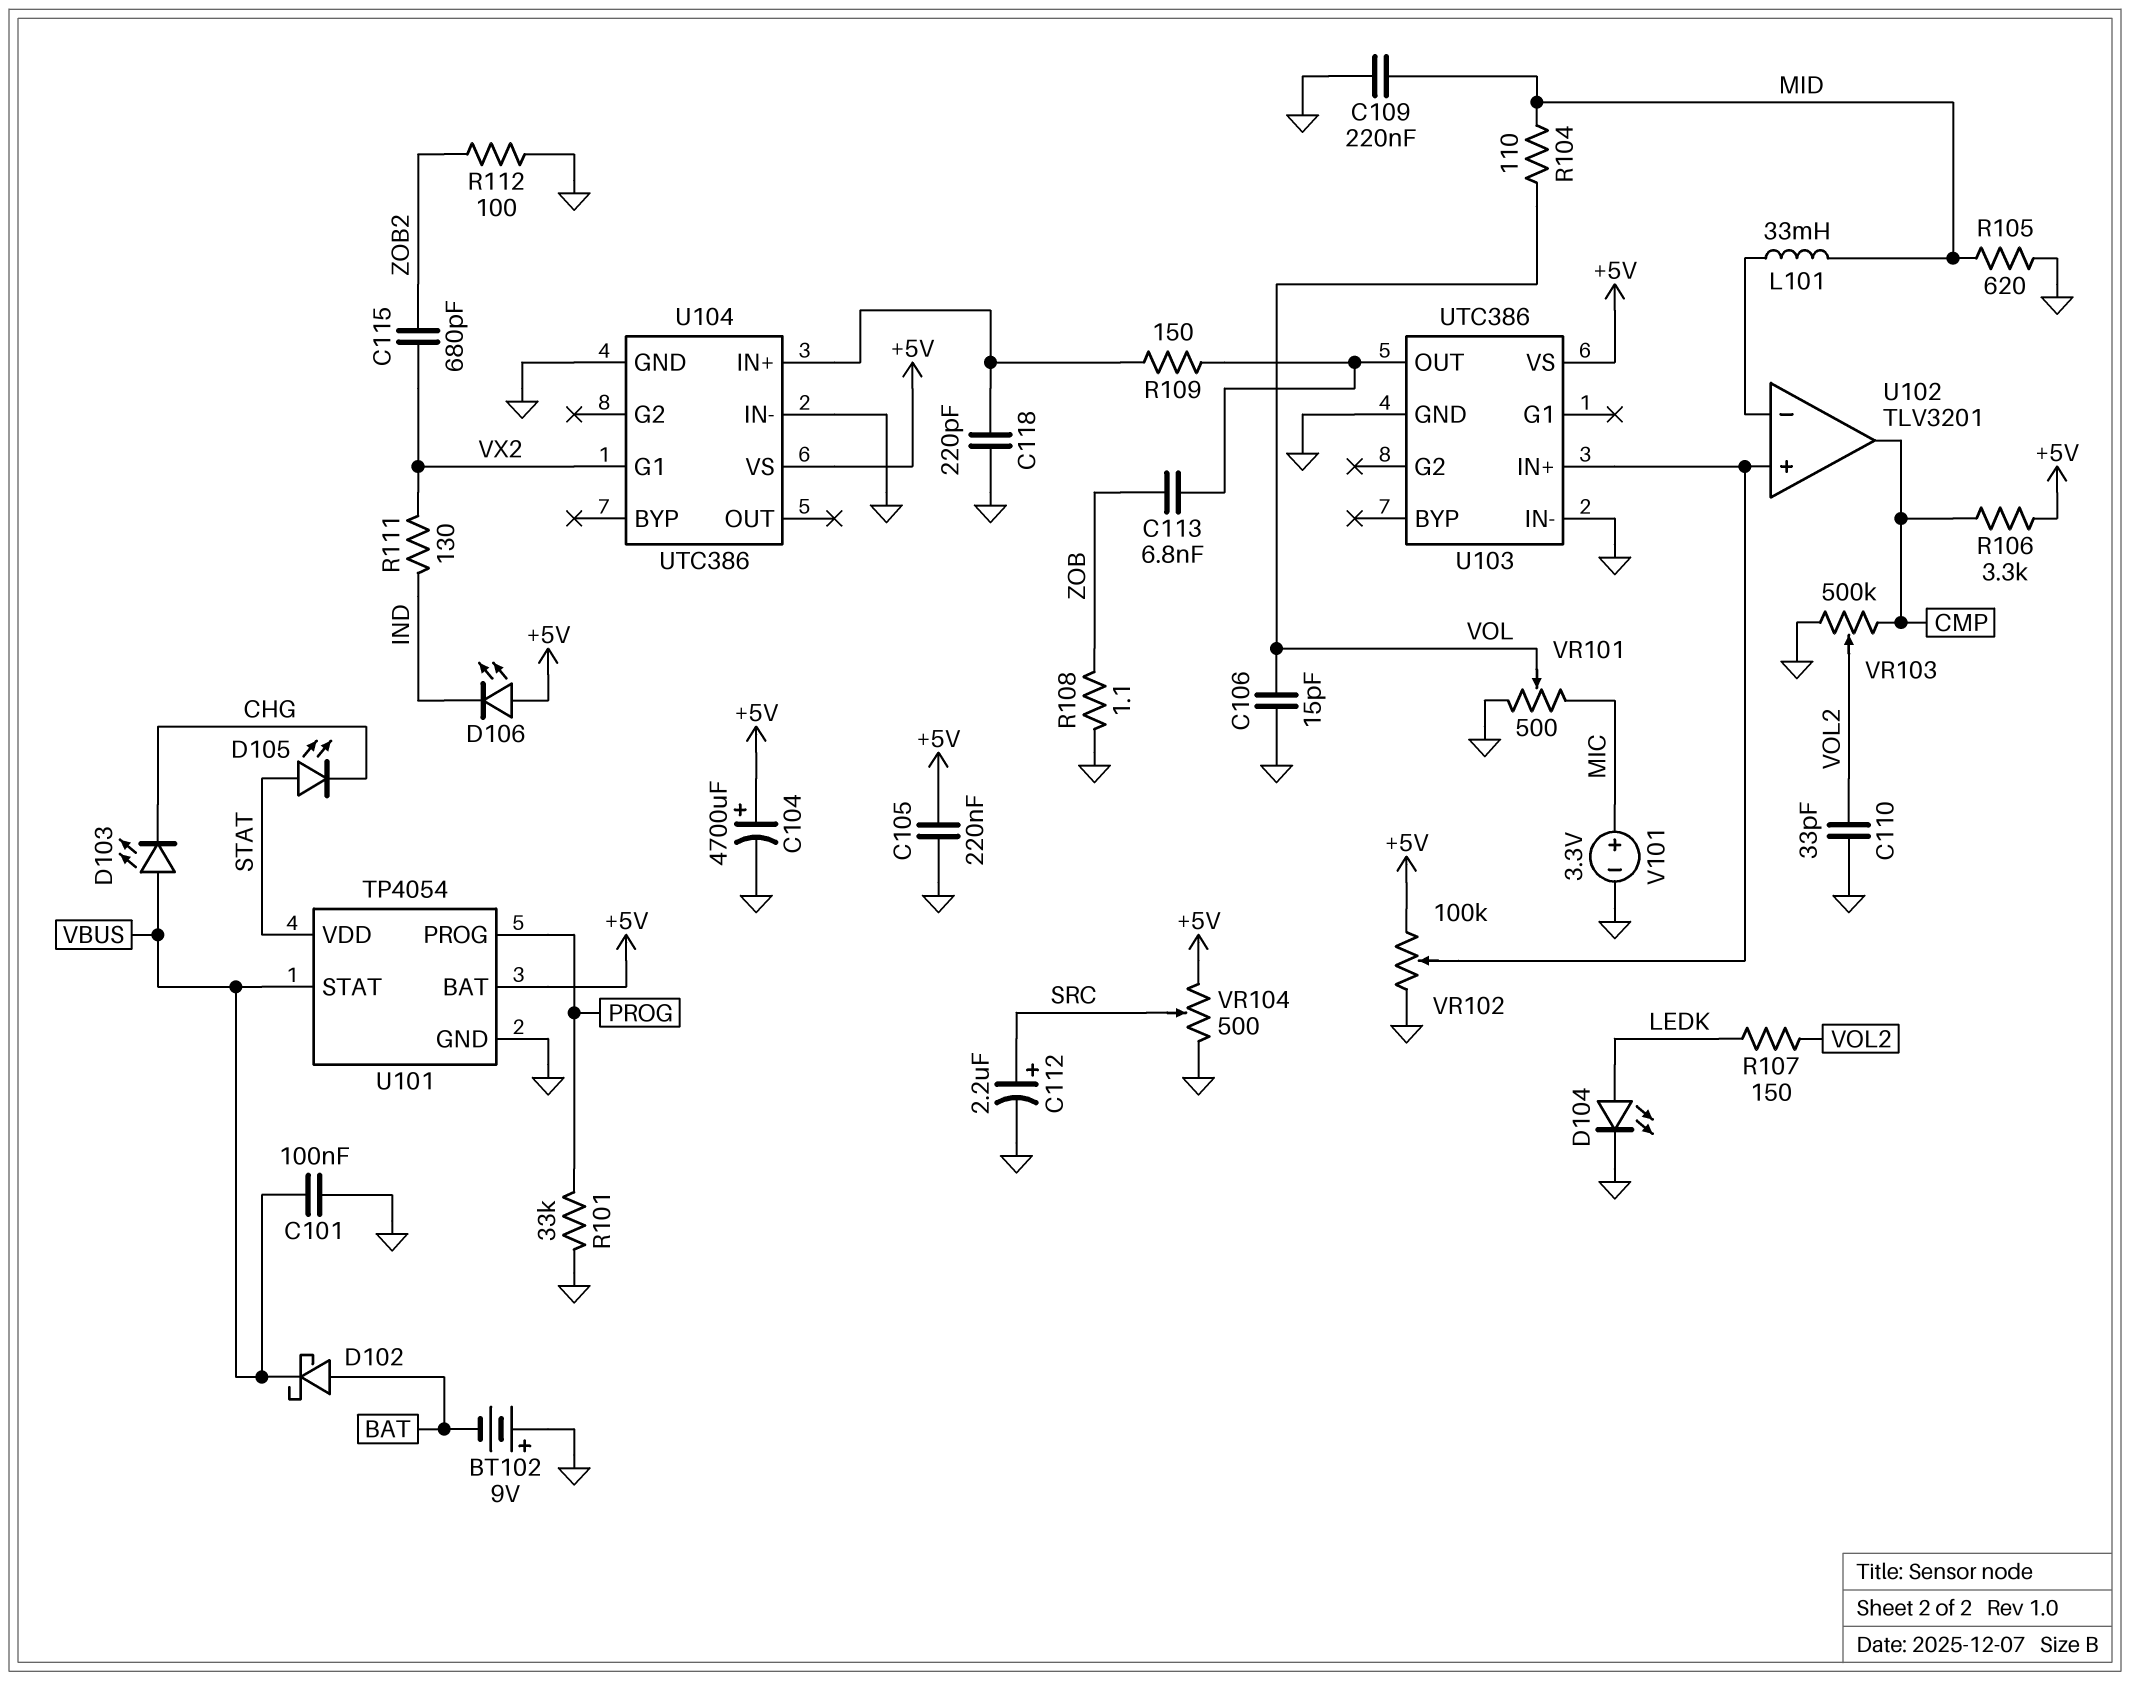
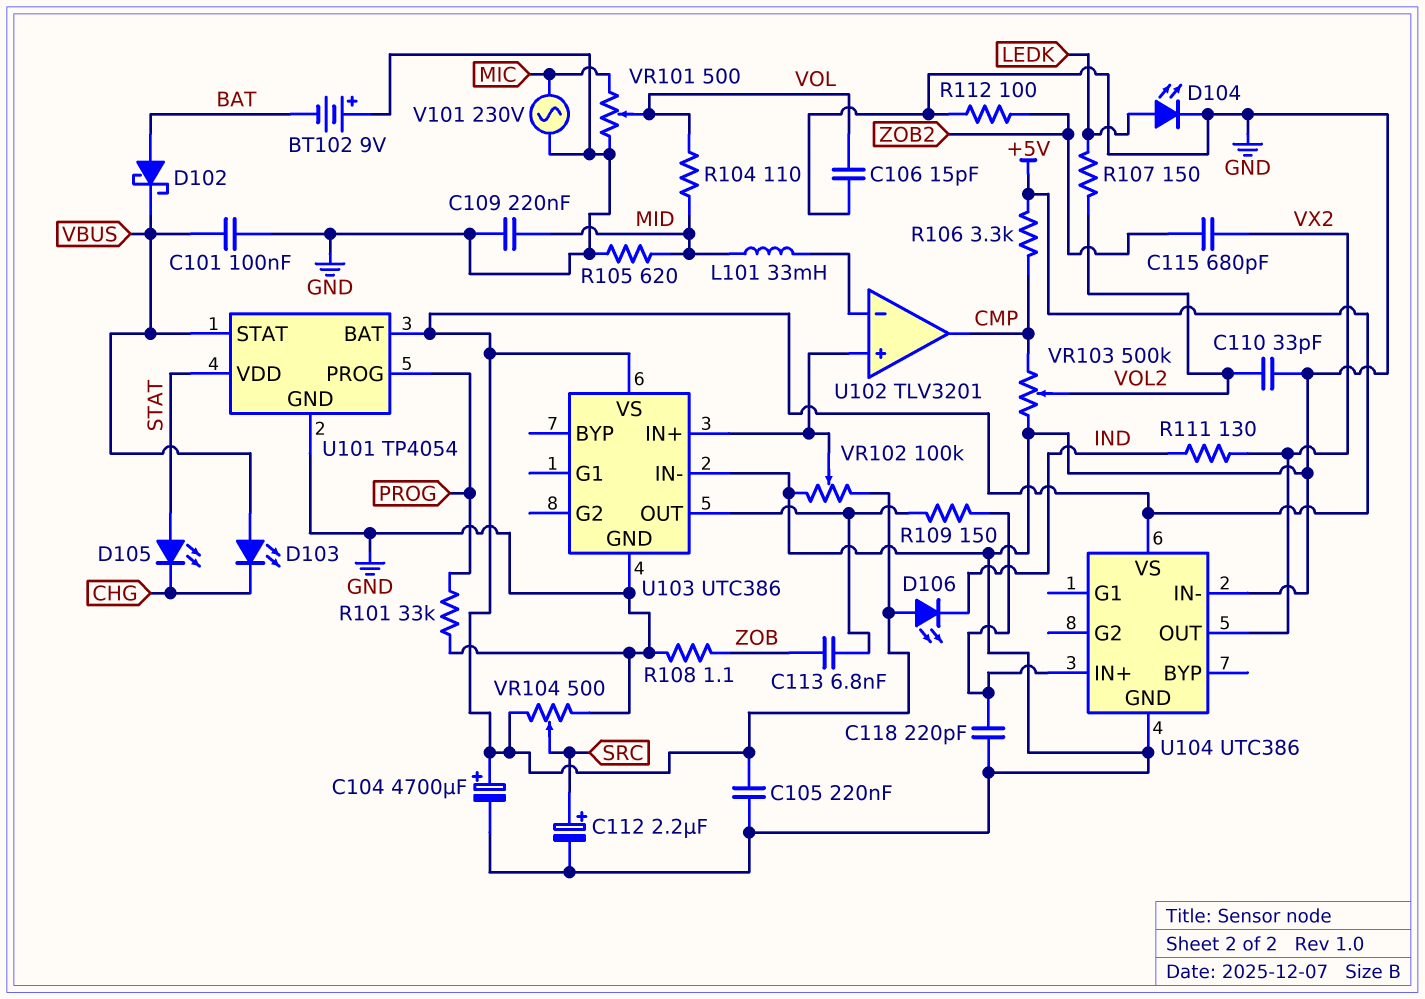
U104 pin G1: VX2 -> none
U104 pin OUT: none -> VX2
V101: 3.3V (plus MIC, minus GND) -> AC 230V (GND, MIC)

